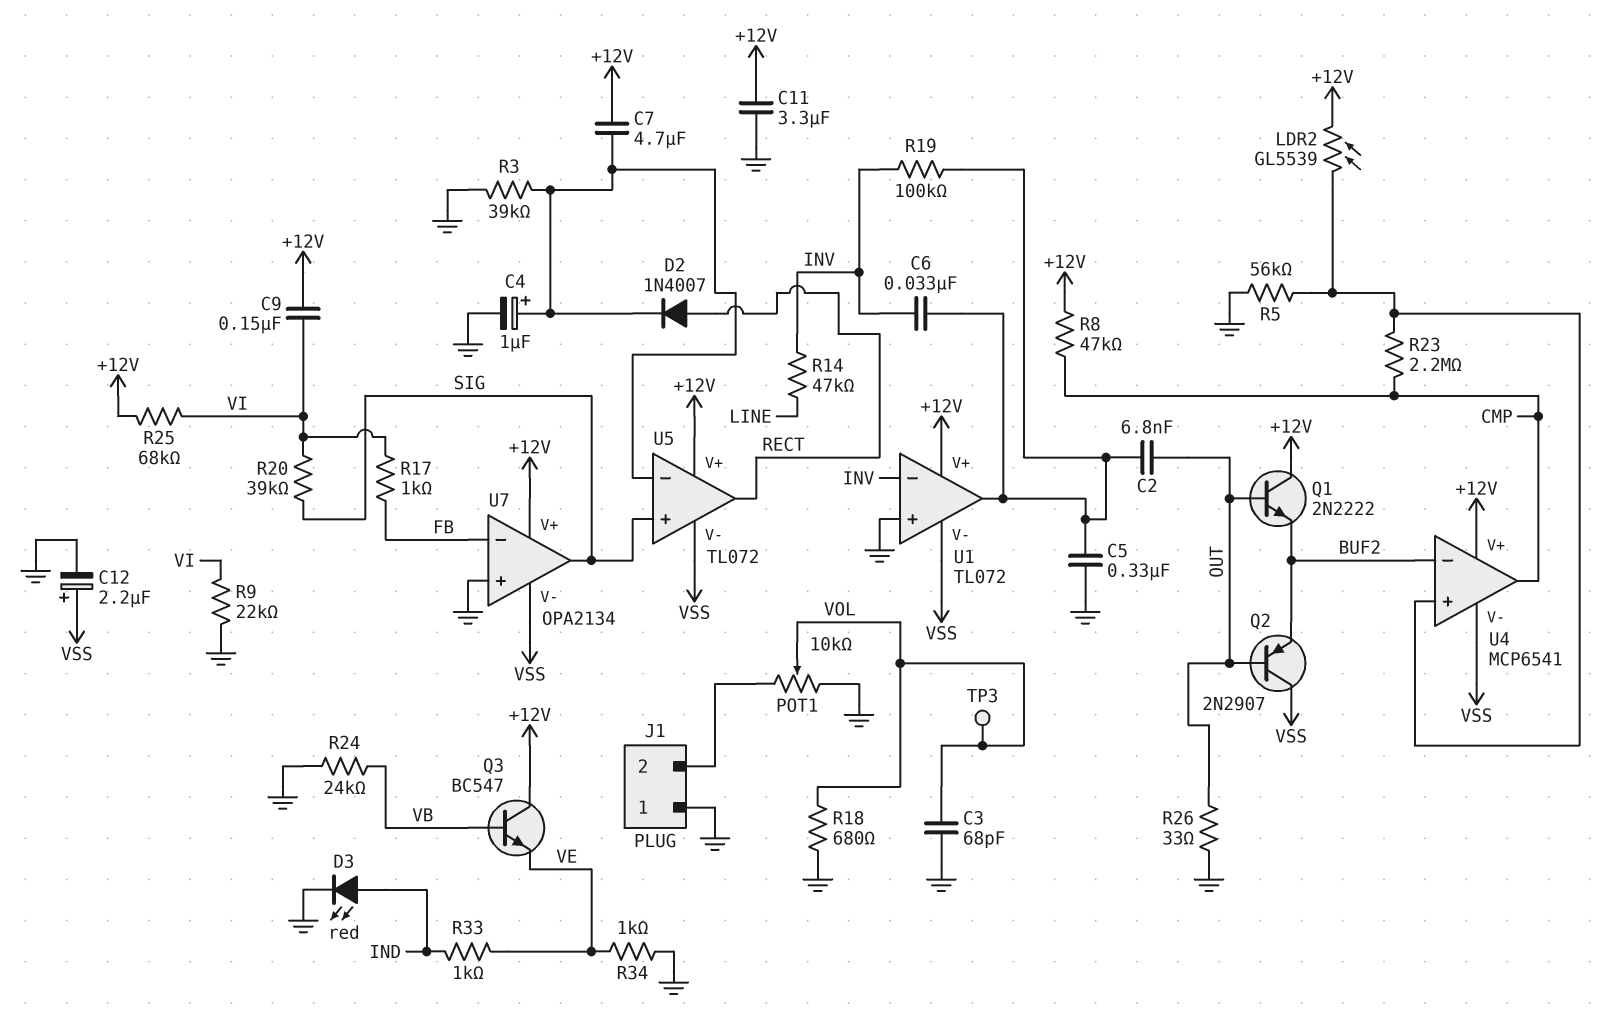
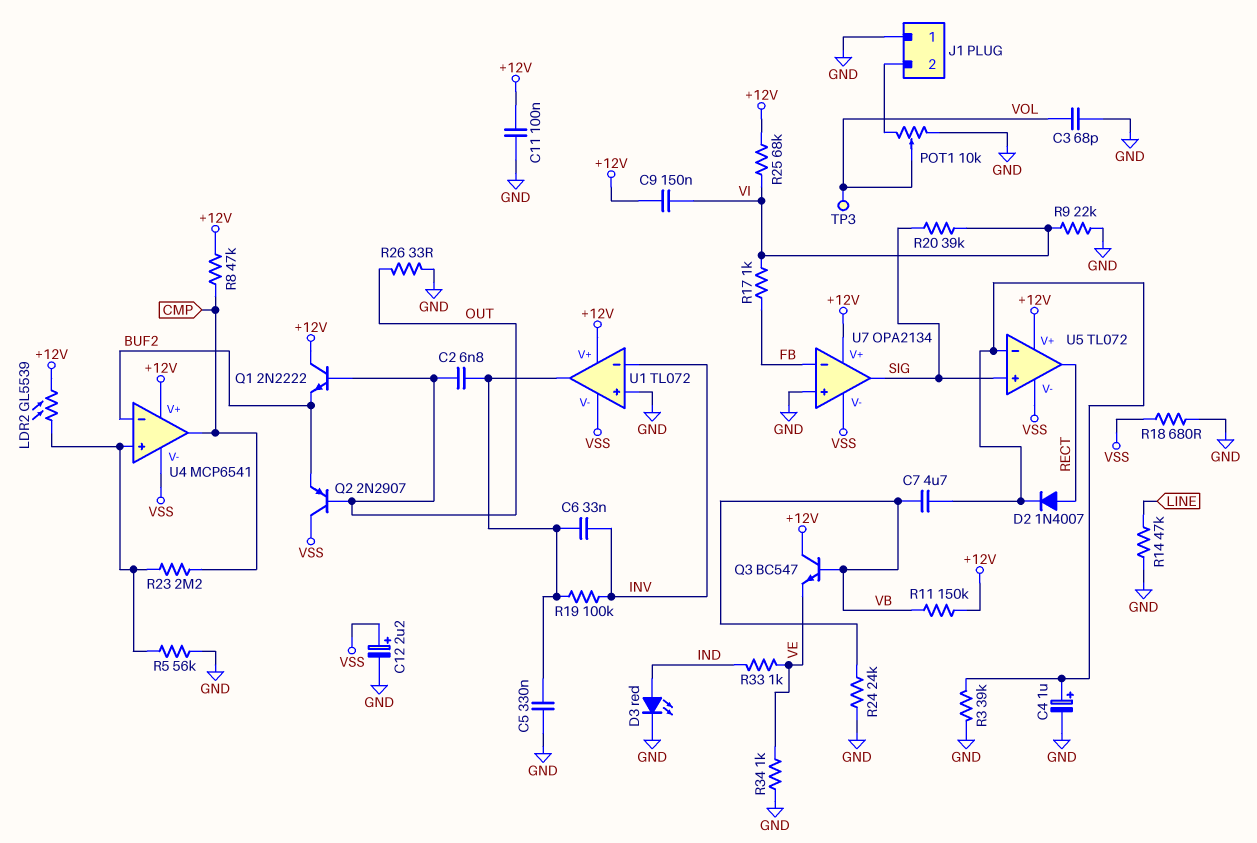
C7: 4.7uF (+12V, U5/in-) -> 4.7uF (U5/in-, VB)
C11: 3.3uF (+12V, GND) -> 100nF (+12V, GND)
R11: none -> 150k (+12V, VB)
R14: 47k (INV, LINE) -> 47k (GND, LINE)
R18: 680 (GND, VOL) -> 680 (GND, VSS)

